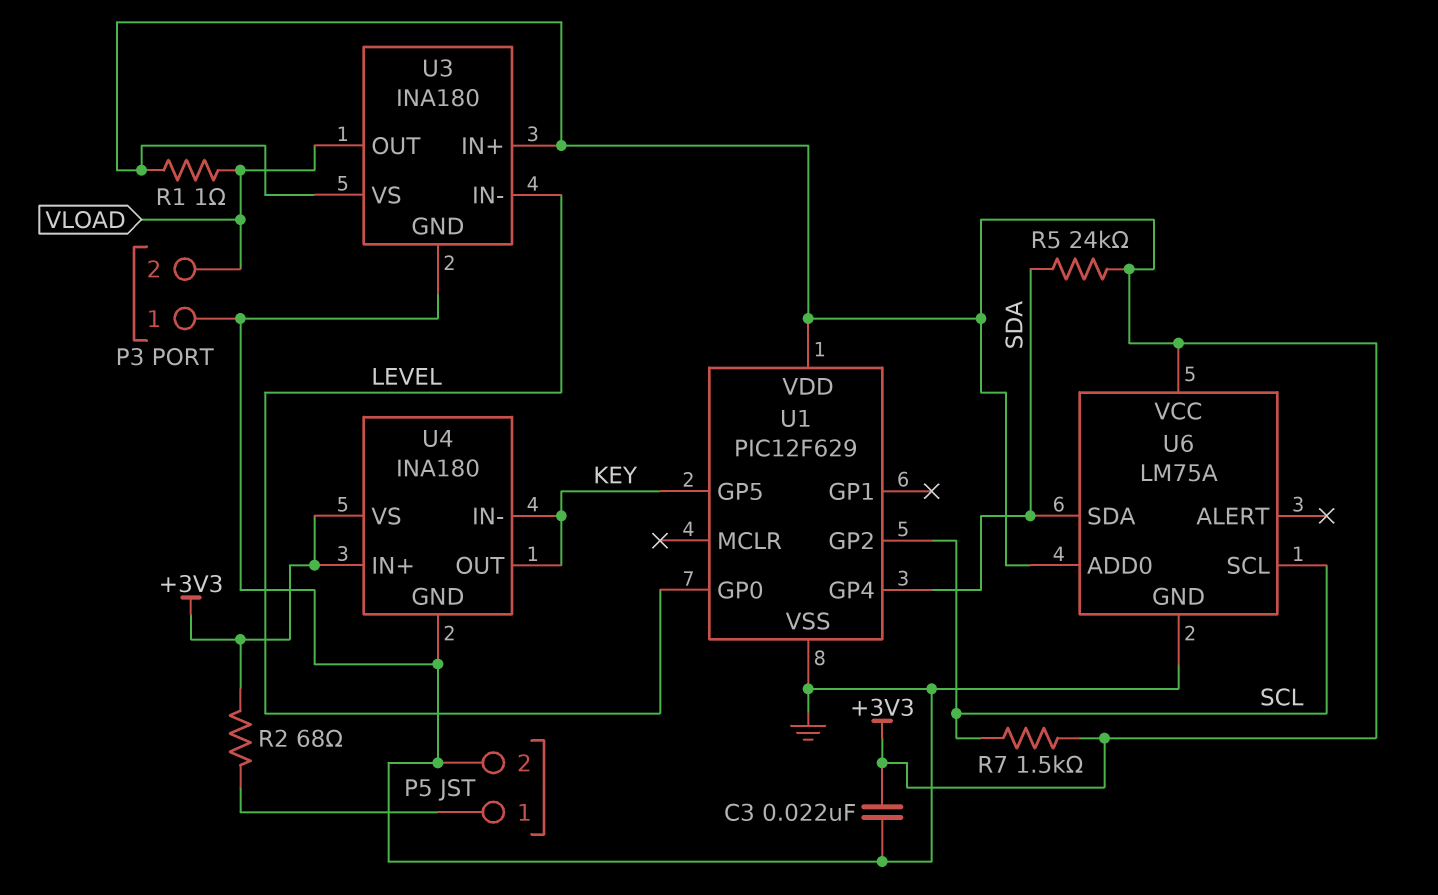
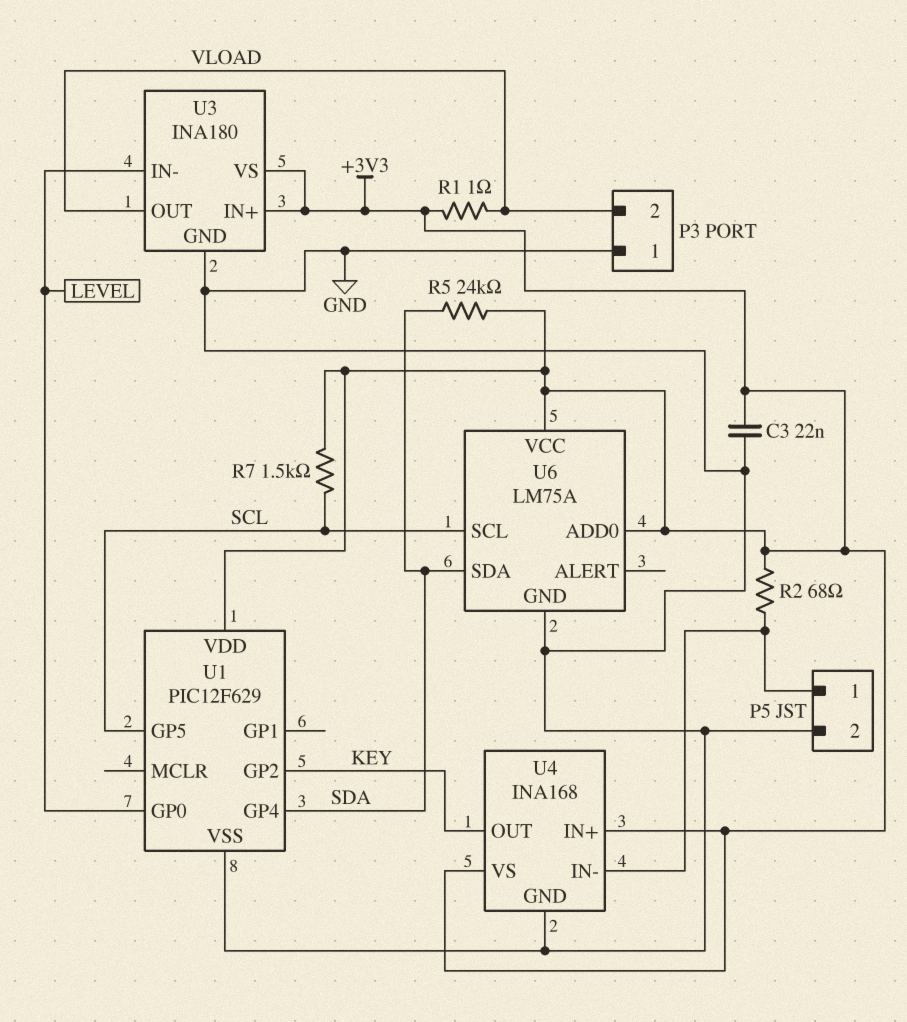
U1 pin GP2: SCL -> KEY
U1 pin GP5: KEY -> SCL
U4: INA180 -> INA168
U4 pin IN-: KEY -> P5/1

